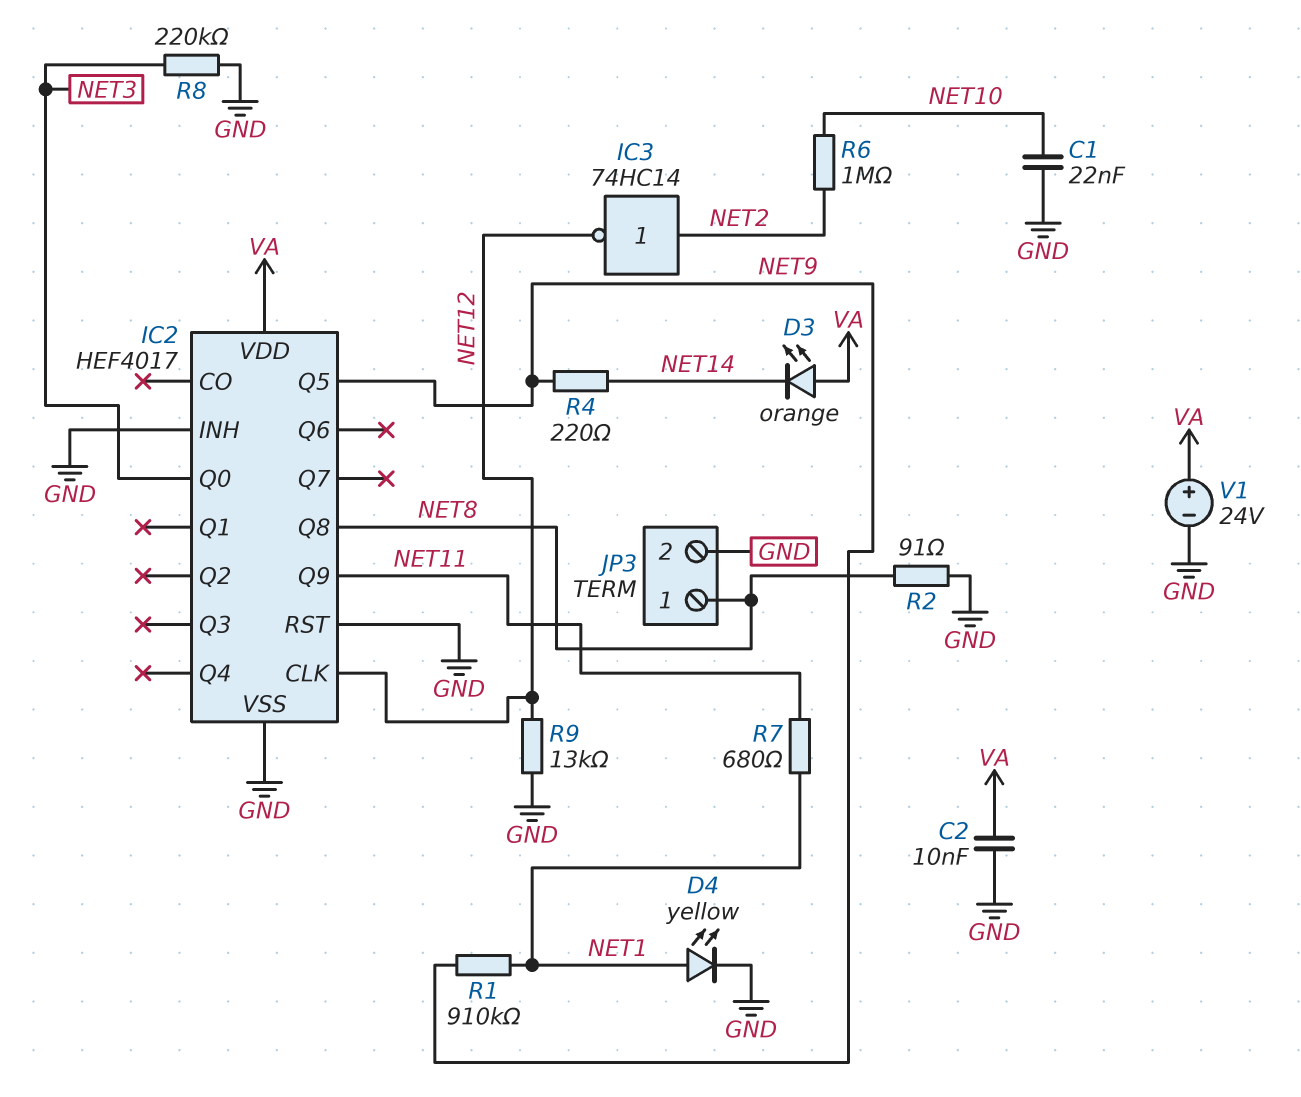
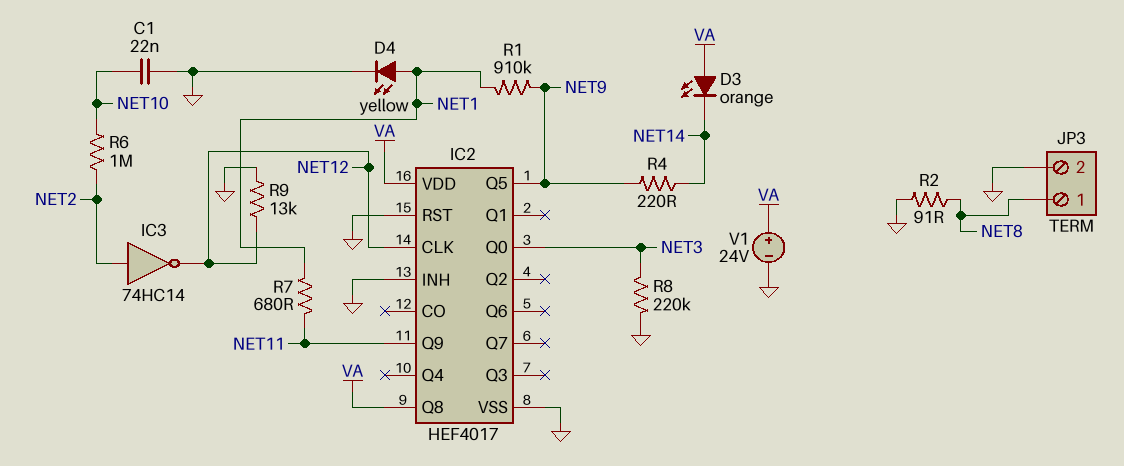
C2: 10nF (GND, VA) -> none
IC2 pin Q8: NET8 -> VA

